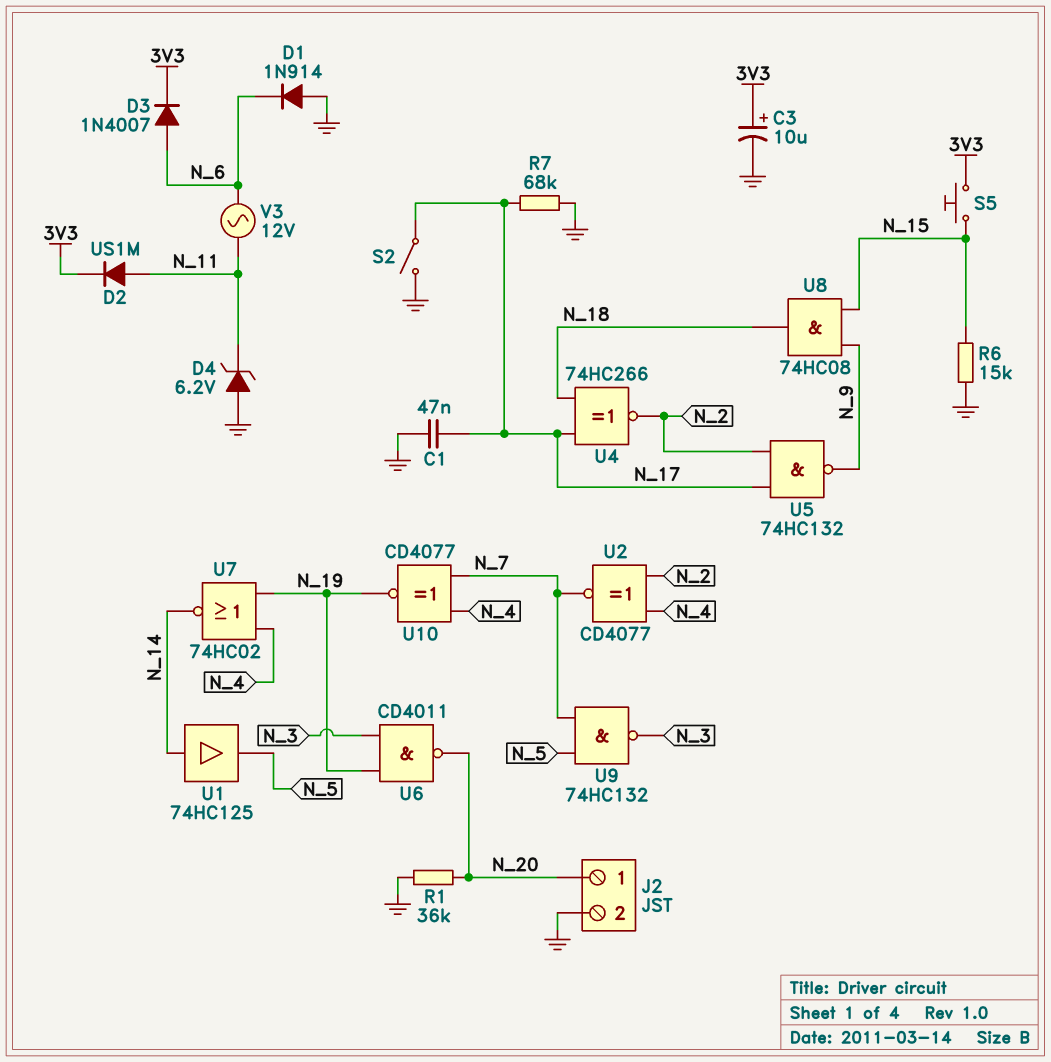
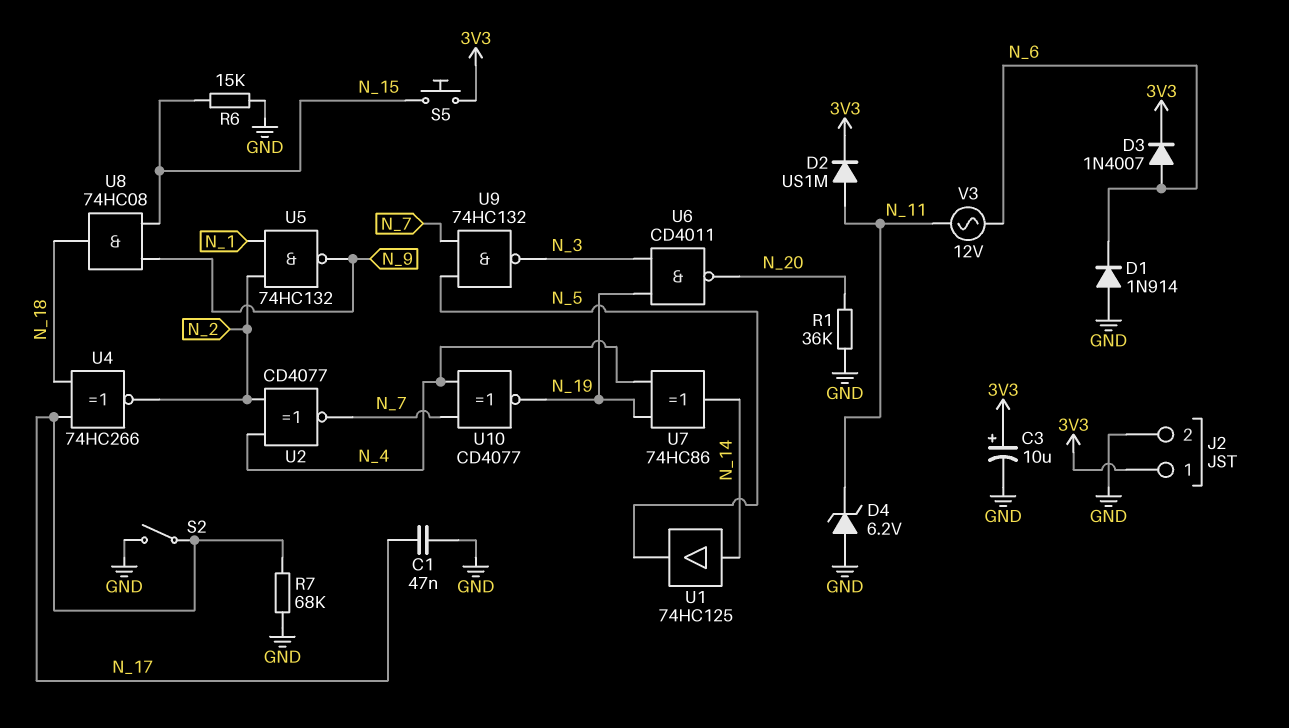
J2 pin 1: N_20 -> 3V3
U5: NAND 74HC132 (in N_2, in N_17, out N_9) -> NAND 74HC132 (in N_1, in N_2, out N_9)
U7: NOR 74HC02 (in N_4, in N_19, out N_14) -> XOR 74HC86 (in N_4, in N_19, out N_14)

